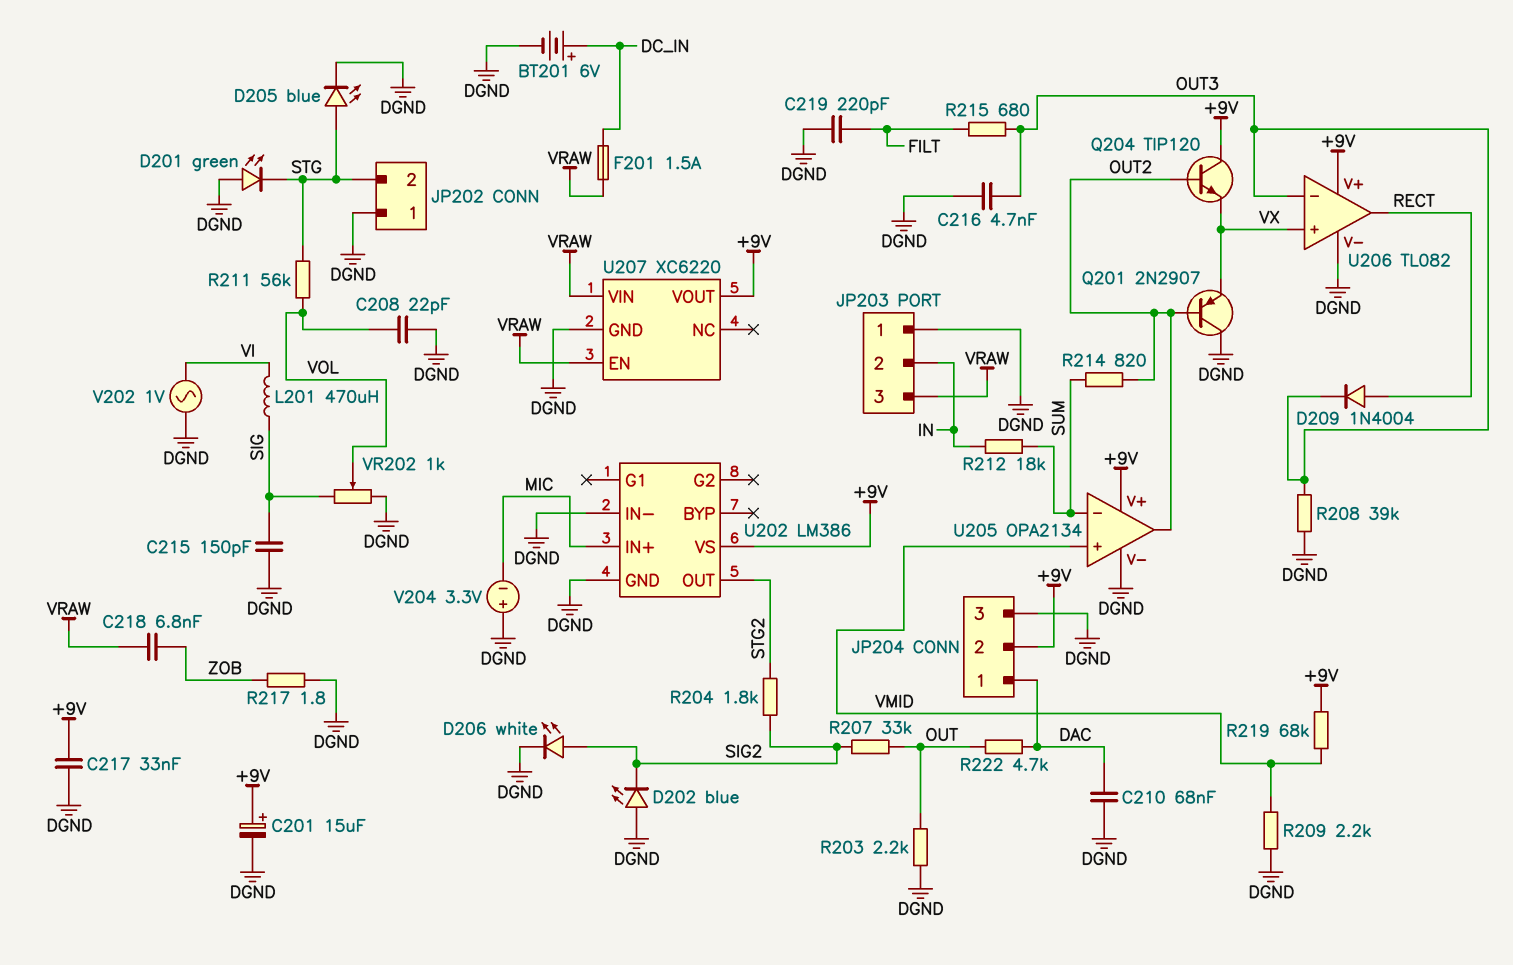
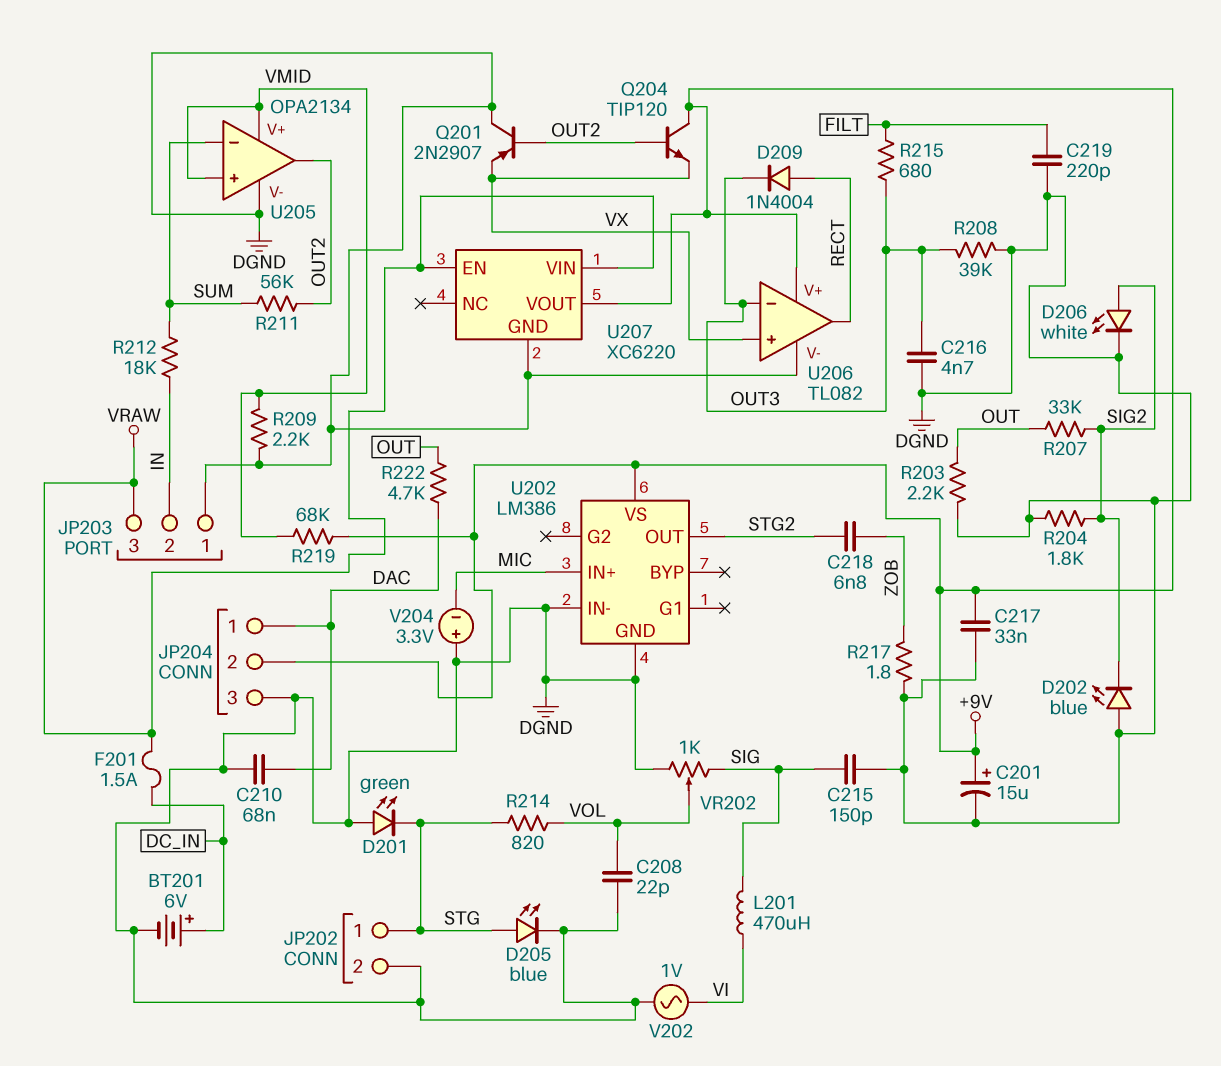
C218: 6.8nF (VRAW, ZOB) -> 6.8nF (STG2, ZOB)
JP202 pin 1: DGND -> STG
JP202 pin 2: STG -> DGND
R204: 1.8k (SIG2, STG2) -> 1.8k (DGND, SIG2)
R211: 56k (STG, VOL) -> 56k (OUT2, SUM)
R214: 820 (OUT2, SUM) -> 820 (STG, VOL)
U205 pin V+: +9V -> VMID

